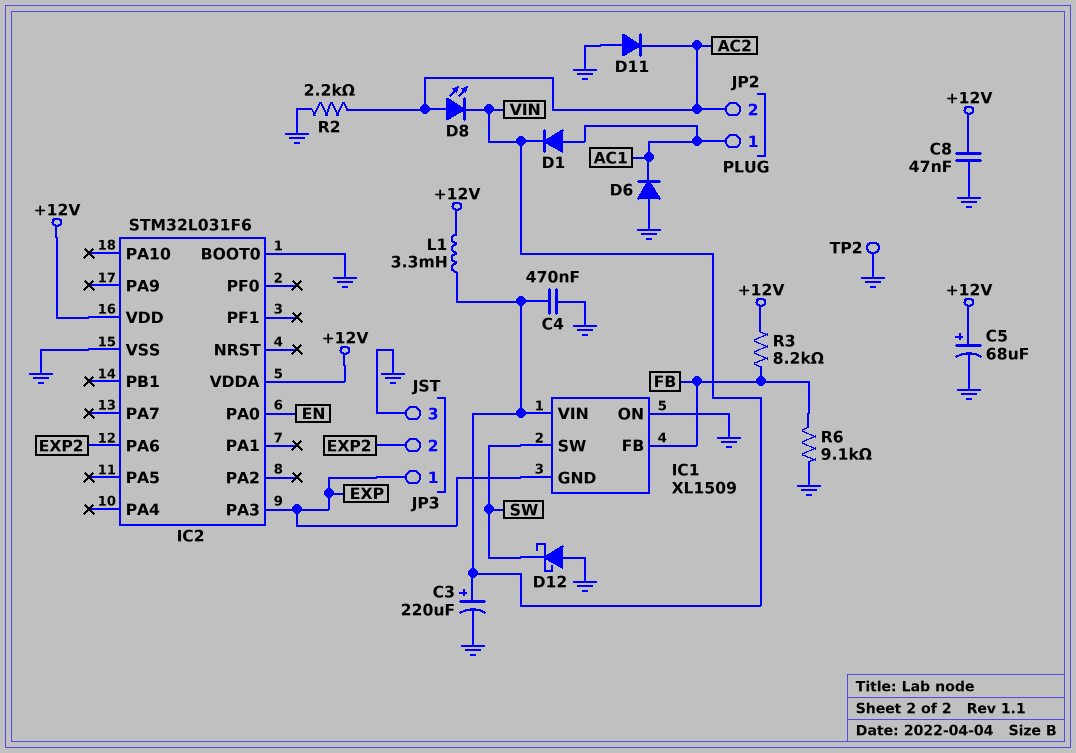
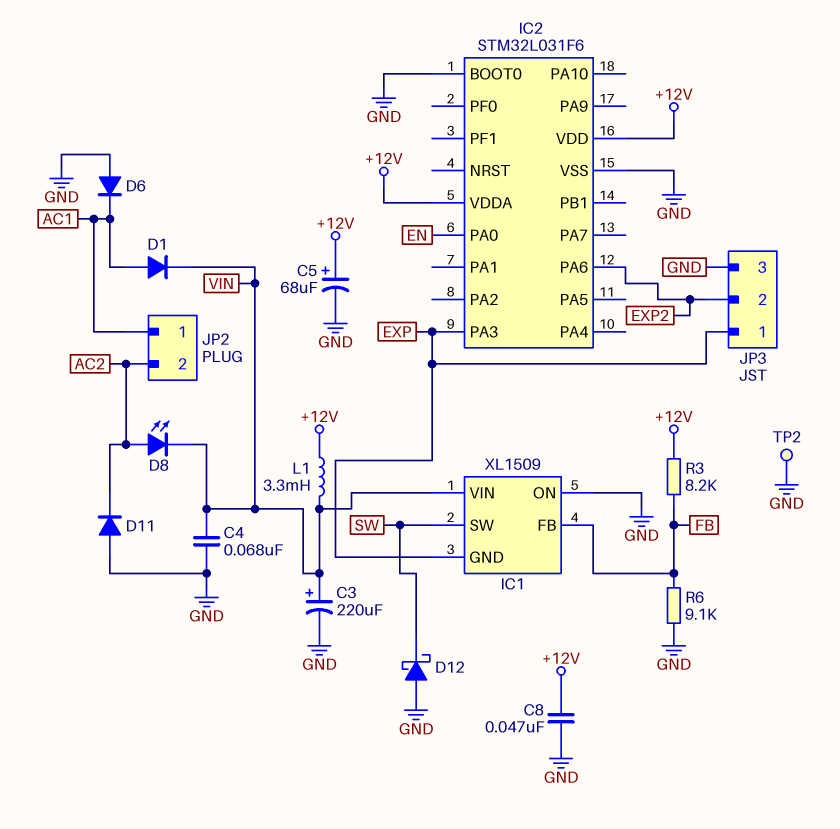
C4: 470nF (GND, VIN) -> 68nF (GND, VIN)
R2: 2.2k (AC2, GND) -> none

